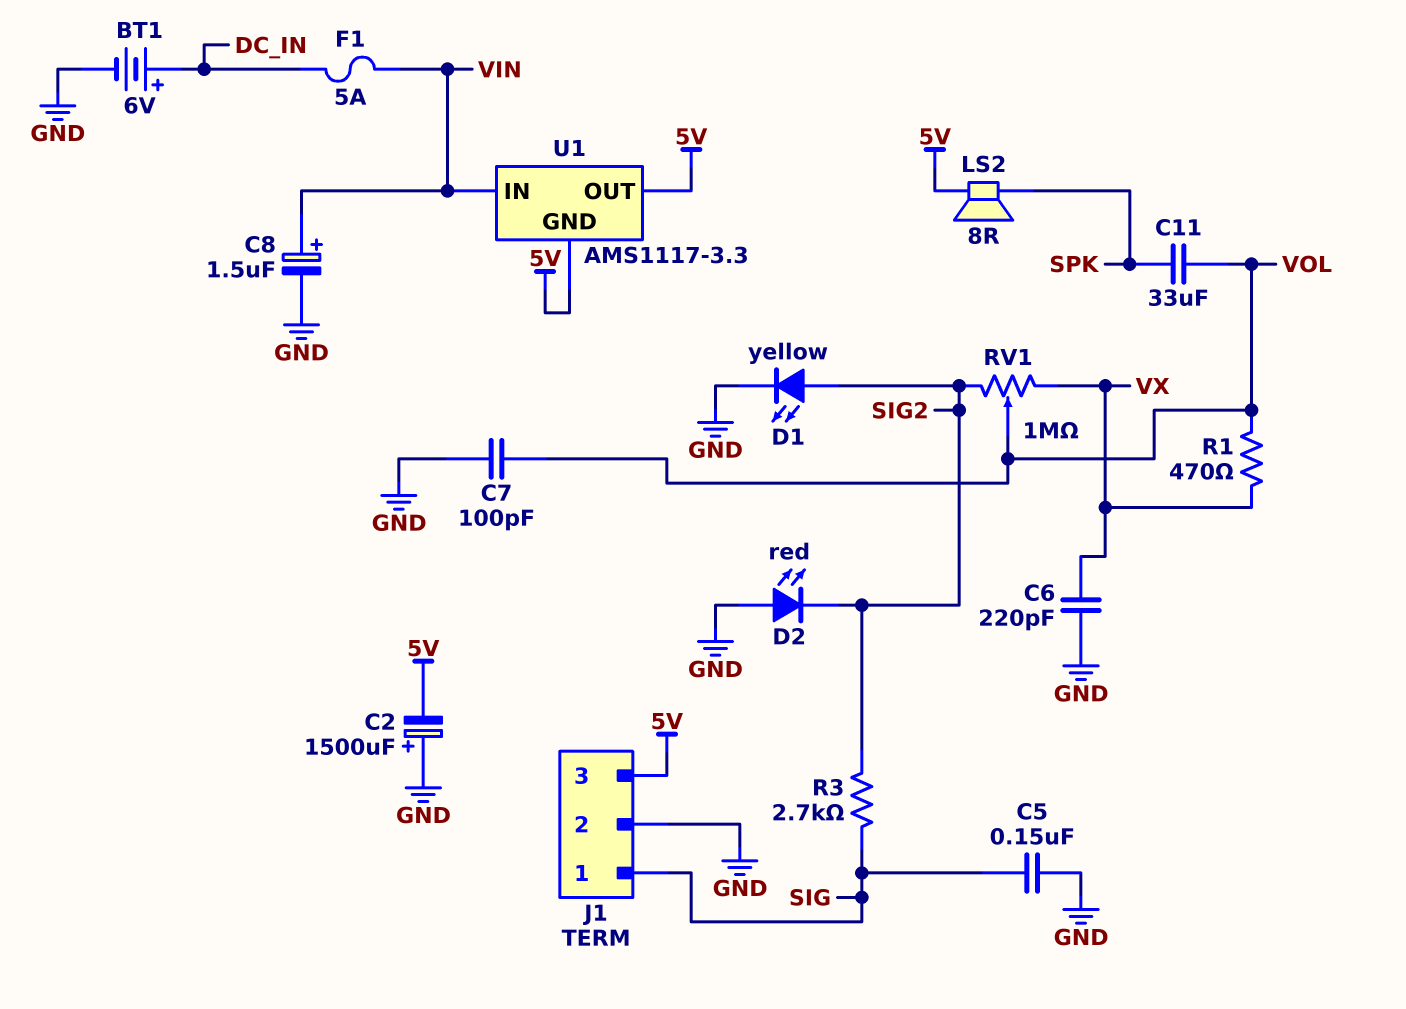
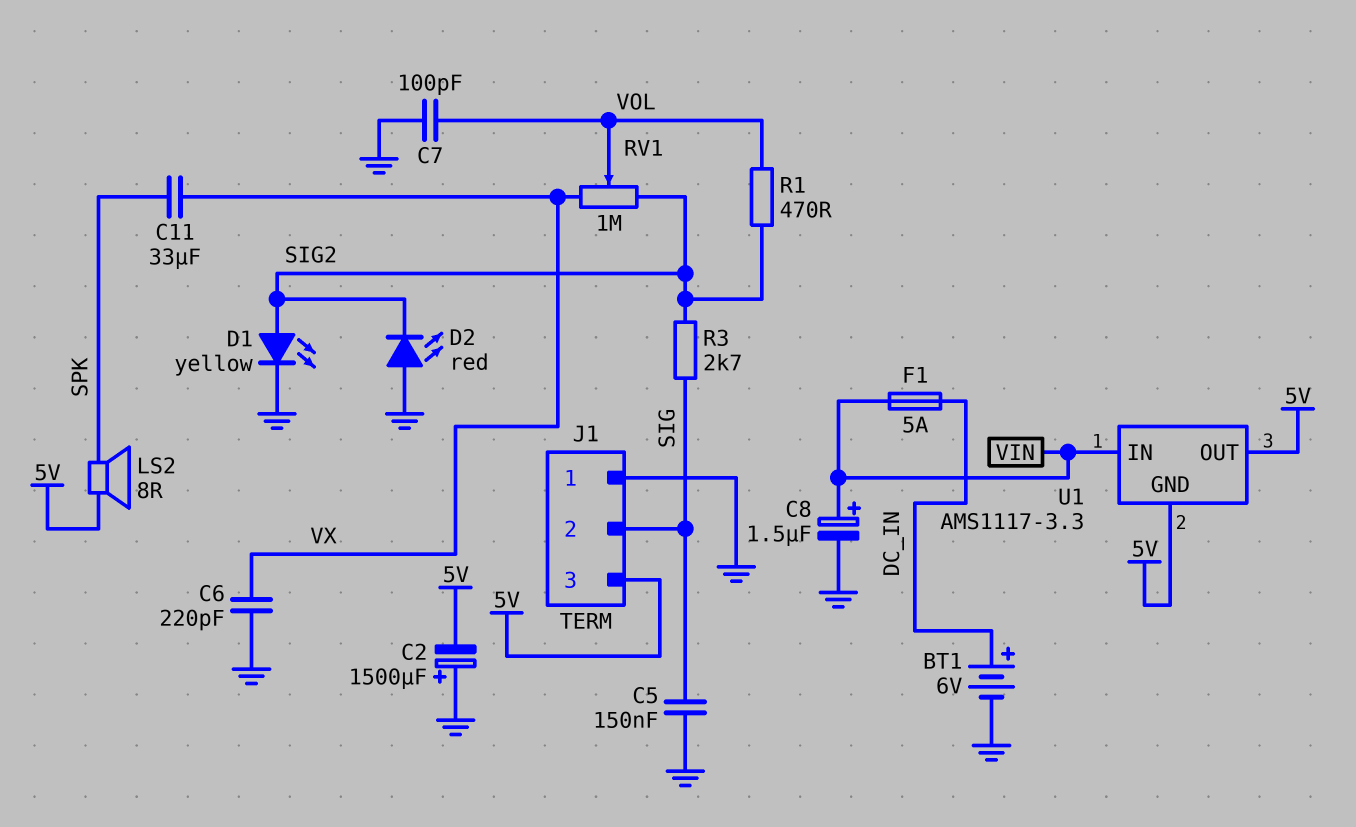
C11: 33uF (SPK, VOL) -> 33uF (SPK, VX)
J1 pin 1: SIG -> GND
J1 pin 2: GND -> SIG
R1: 470 (VOL, VX) -> 470 (SIG2, VOL)

